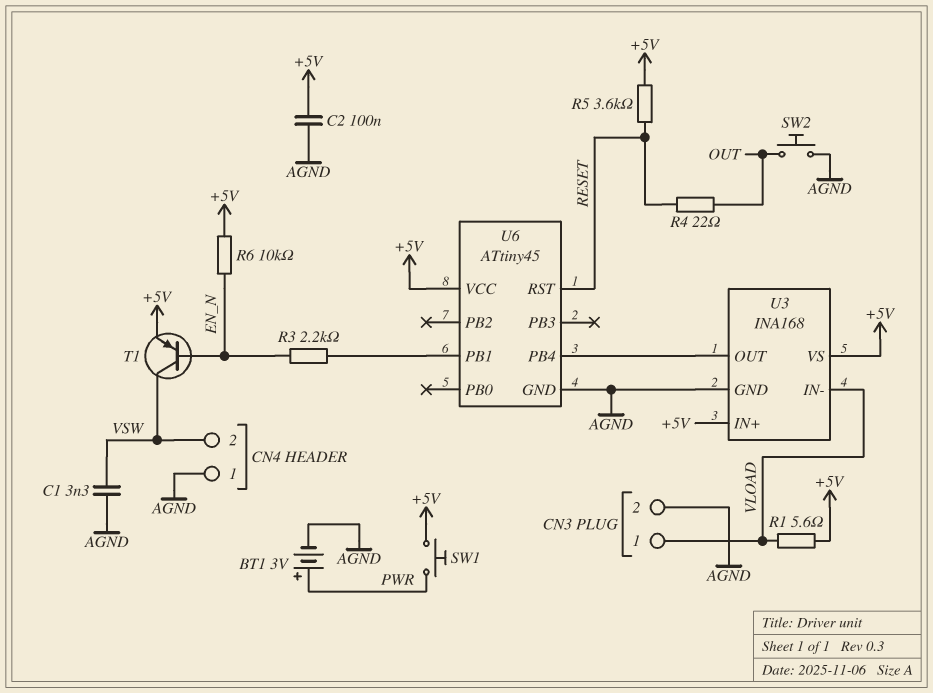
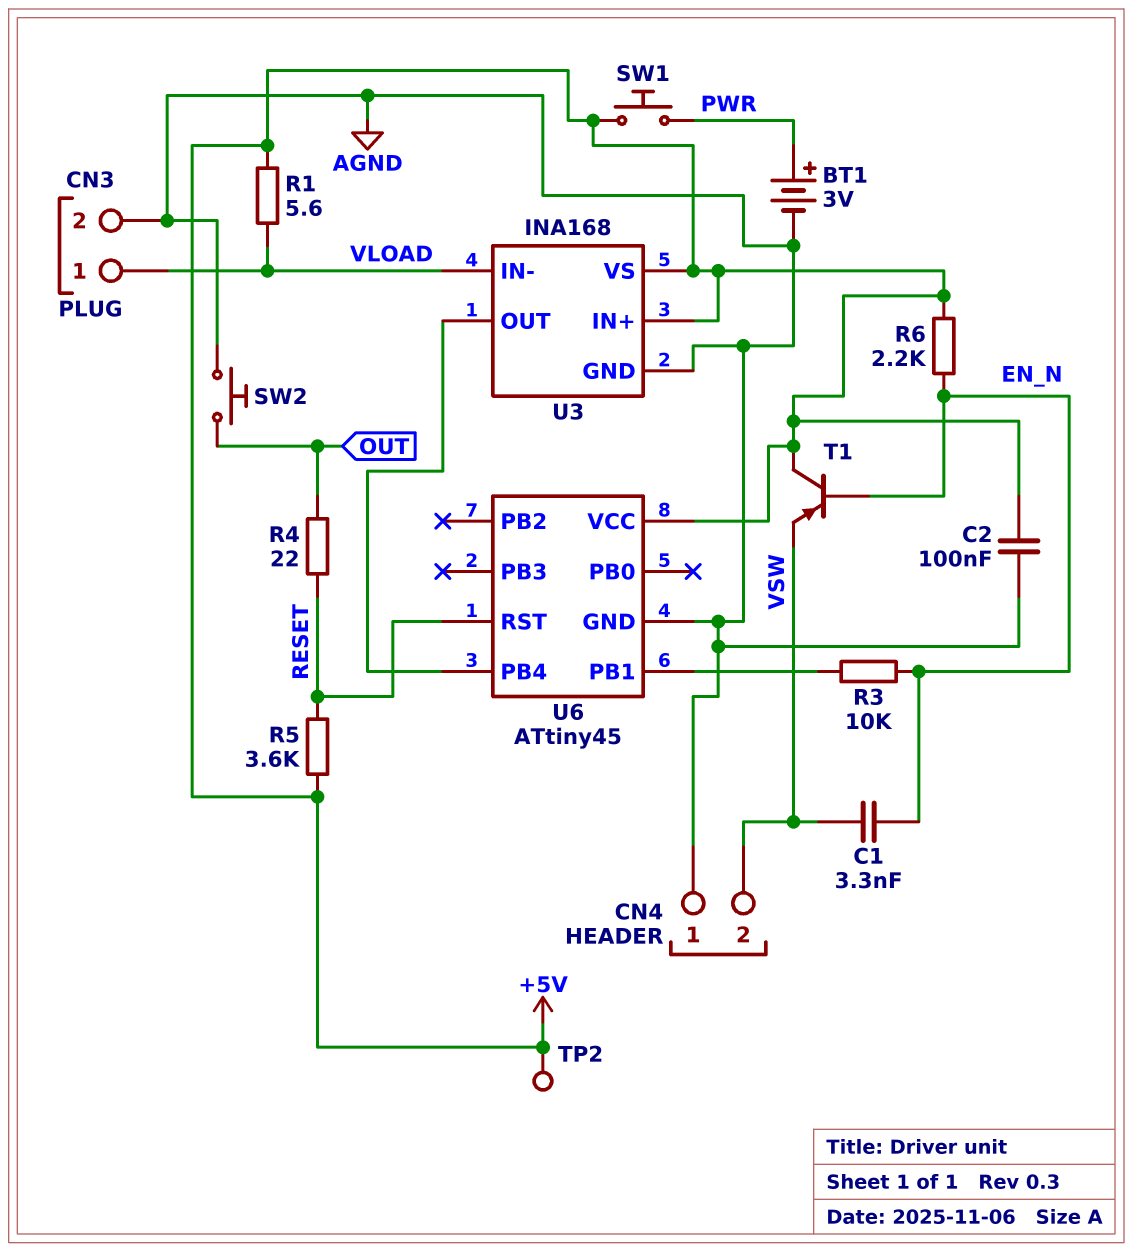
C1: 3.3nF (AGND, VSW) -> 3.3nF (EN_N, VSW)
R3: 2.2k (EN_N, U6/PB1) -> 10k (EN_N, U6/PB1)
R6: 10k (+5V, EN_N) -> 2.2k (+5V, EN_N)
T1: PNP (B EN_N, C VSW, E +5V) -> PNP (B EN_N, C +5V, E VSW)
TP2: none -> test point (+5V)

